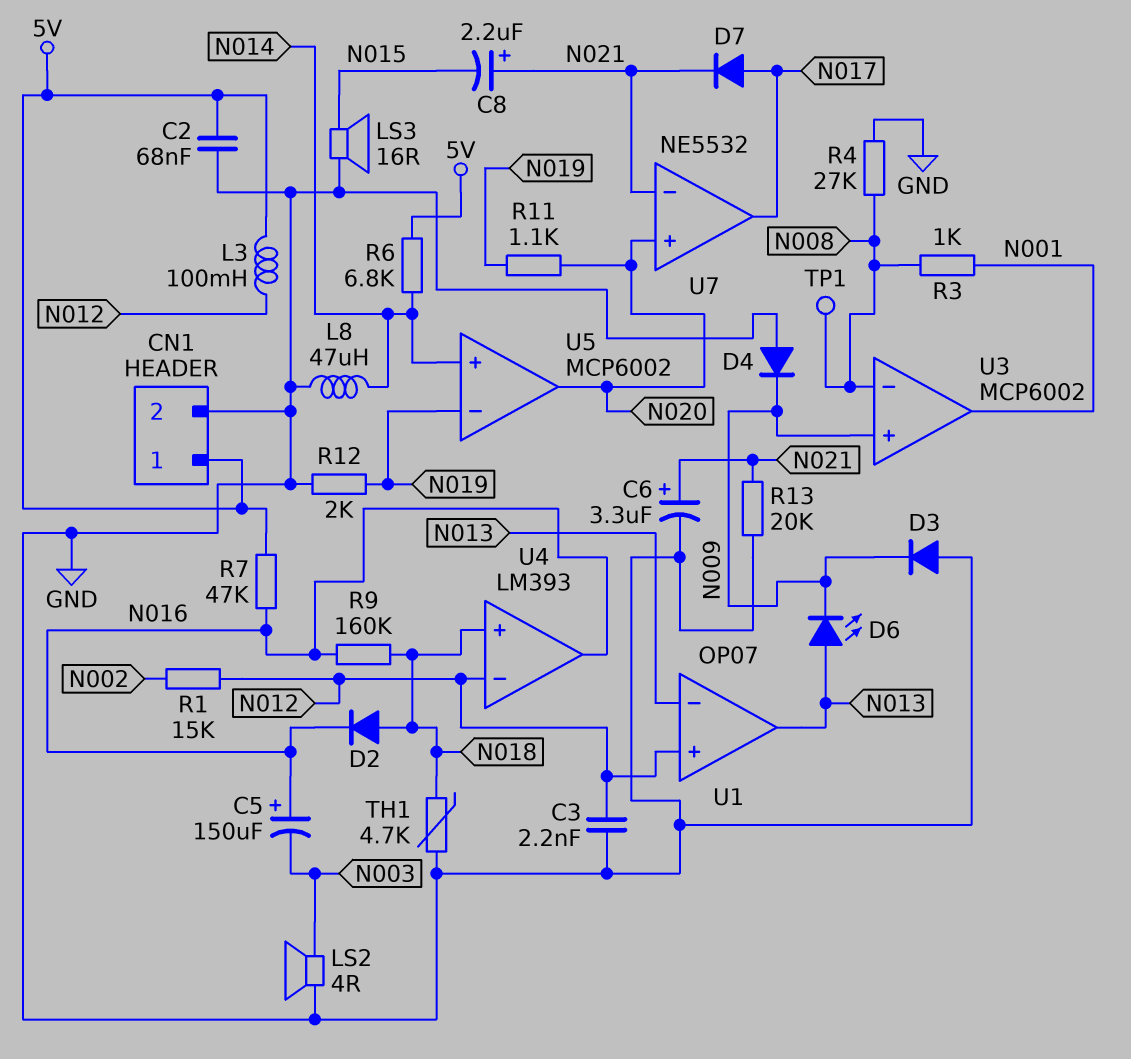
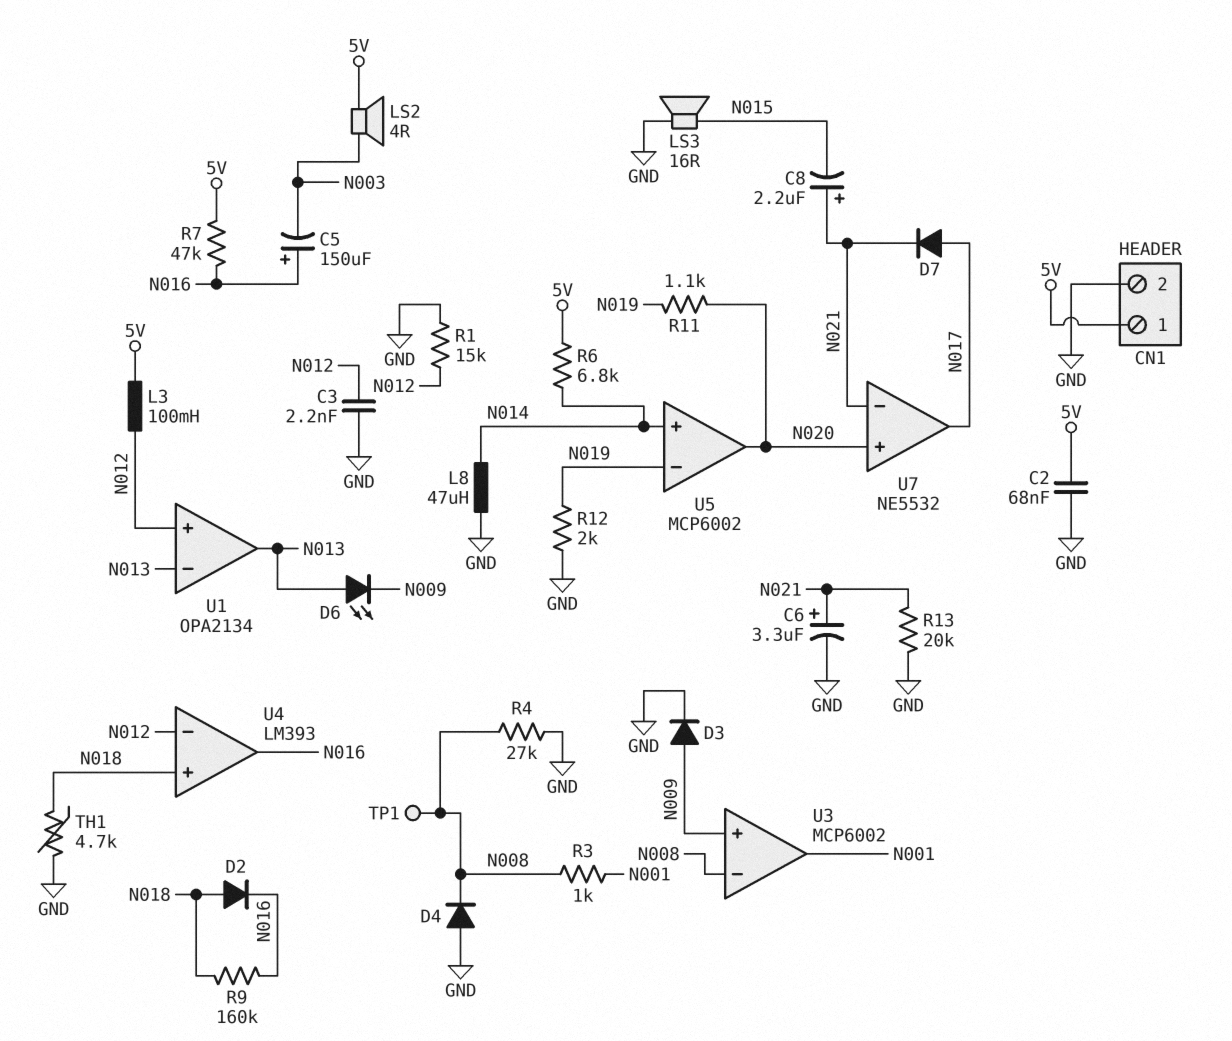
D3: diode (A GND, K N009) -> diode (A N009, K GND)
D4: diode (A GND, K N009) -> diode (A GND, K N008)
LS2: speaker 4R (GND, N003) -> speaker 4R (5V, N003)
R1: 15k (N002, N012) -> 15k (GND, N012)
U1: OP07 -> OPA2134

